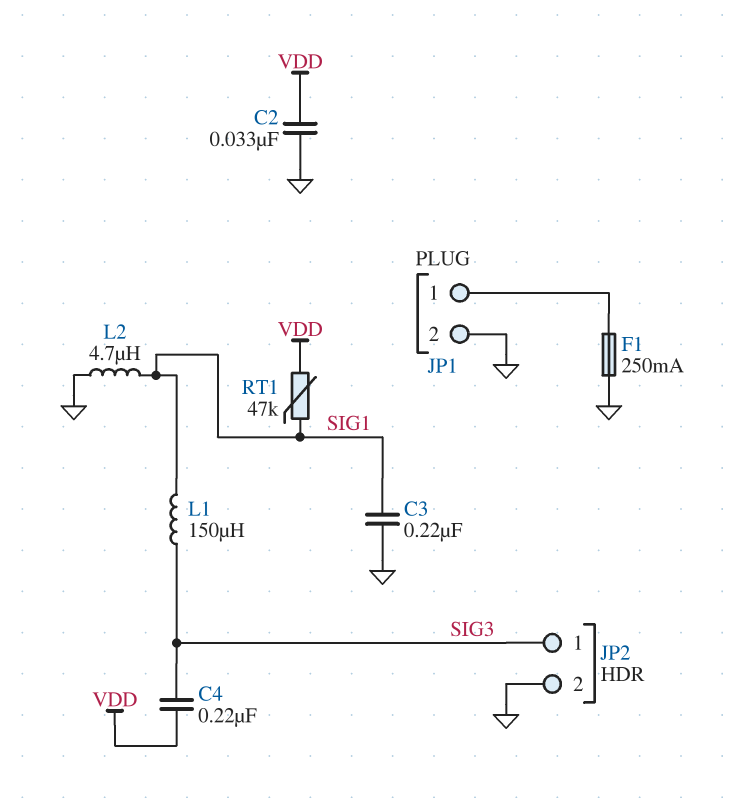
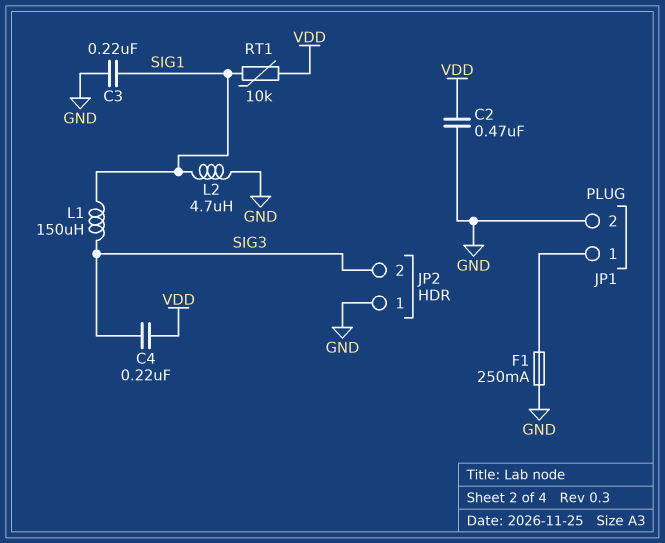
C2: 33nF (GND, VDD) -> 470nF (GND, VDD)
JP2 pin 1: SIG3 -> GND
JP2 pin 2: GND -> SIG3
RT1: 47k (SIG1, VDD) -> 10k (SIG1, VDD)

